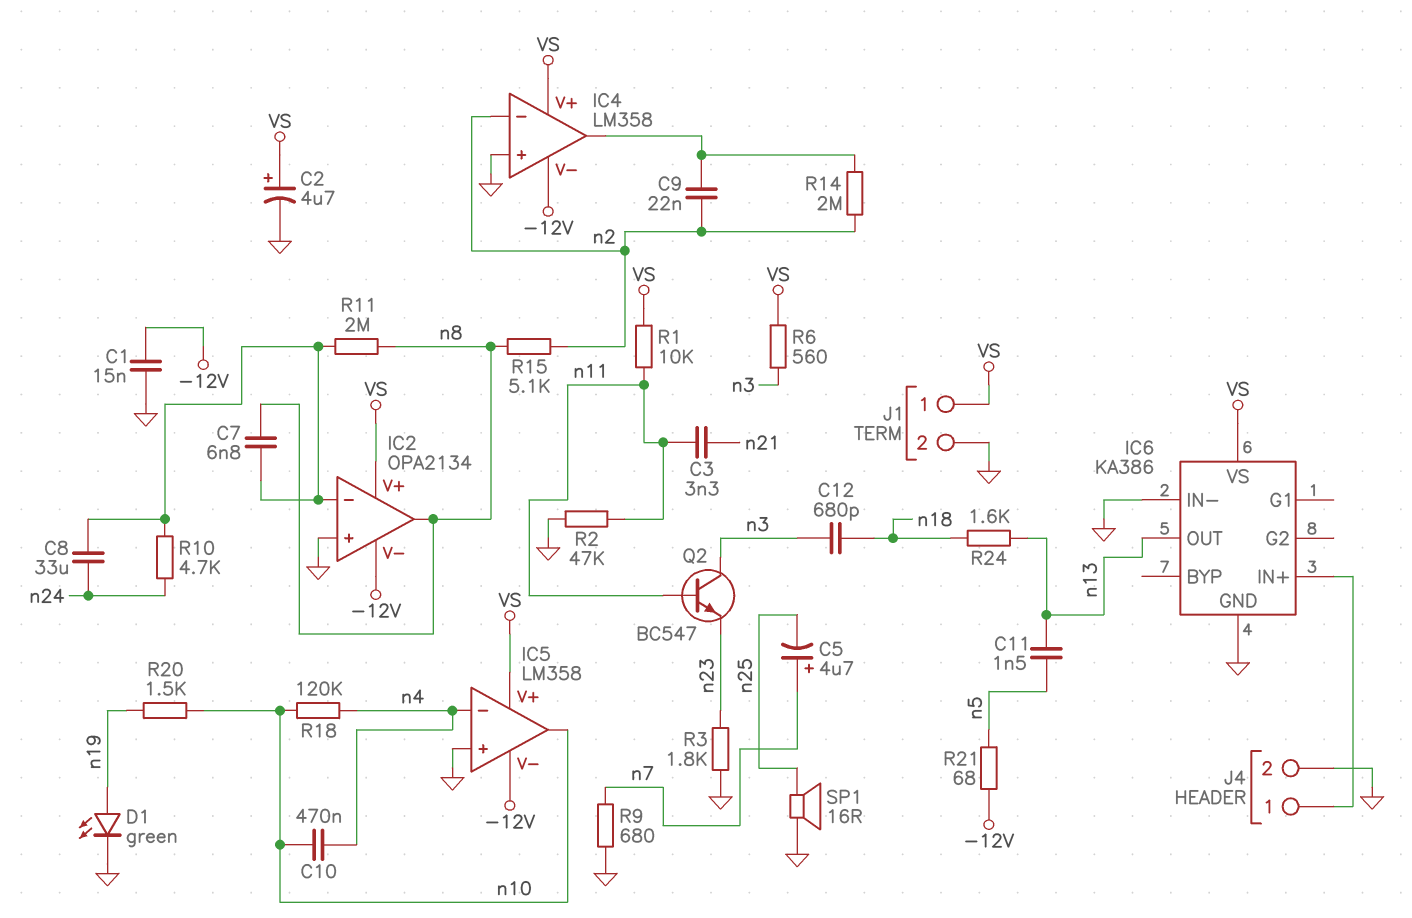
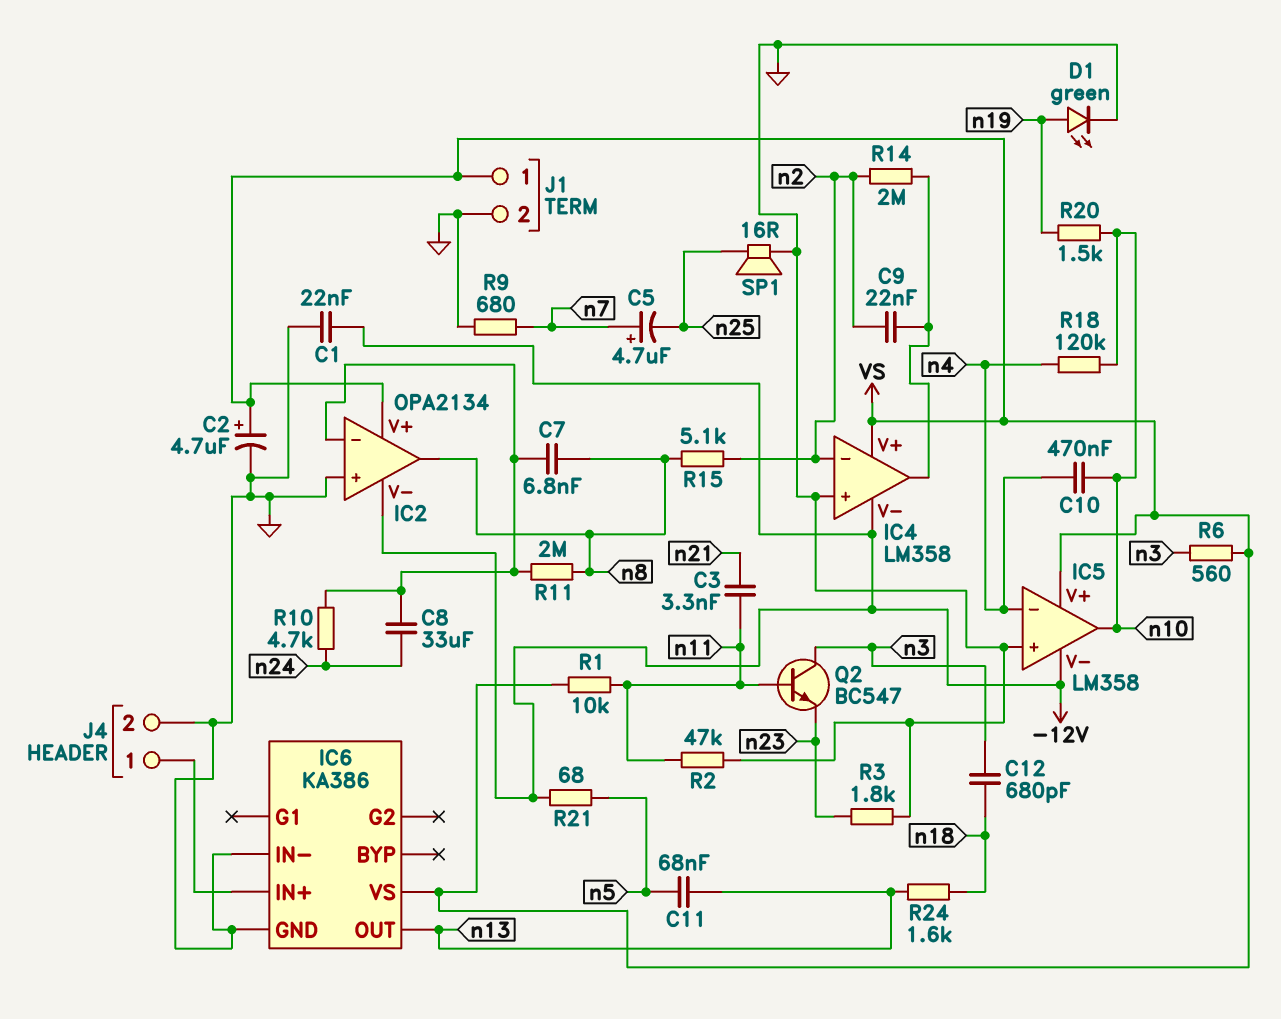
C1: 15nF (-12V, GND) -> 22nF (-12V, GND)
C11: 1.5nF (n5, n13) -> 68nF (n5, n13)

